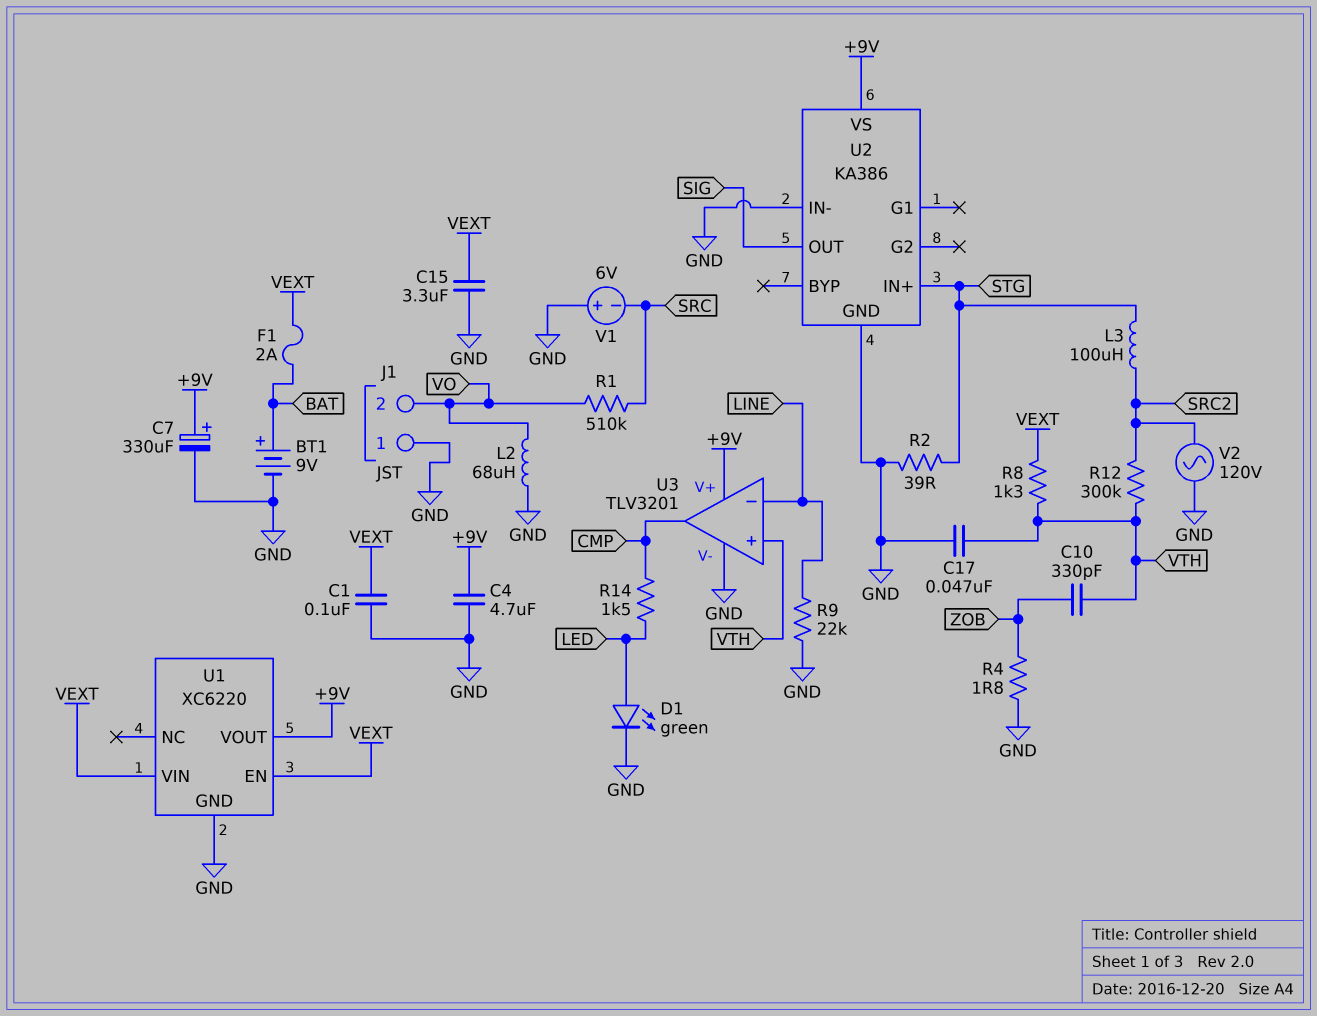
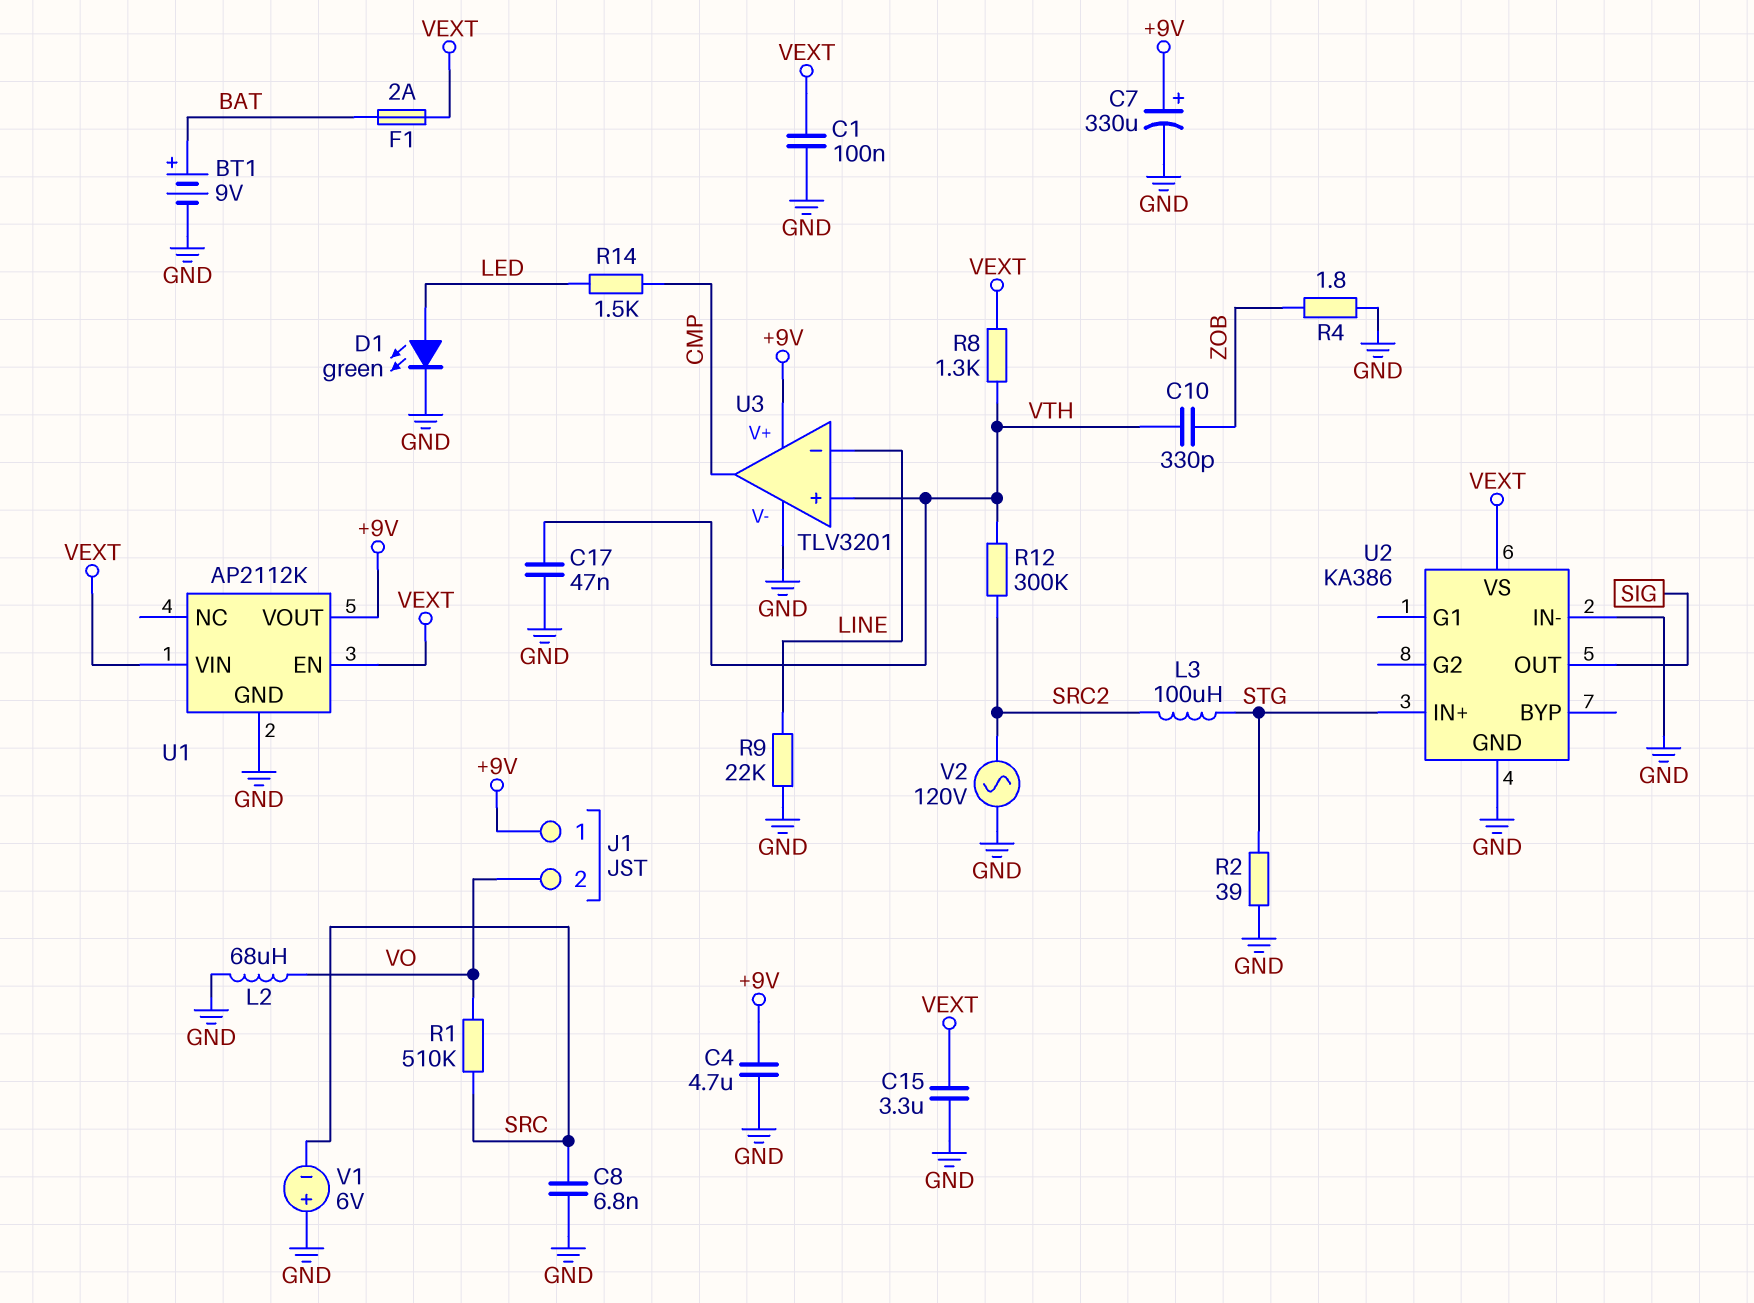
C8: none -> 6.8nF (GND, SRC)
J1 pin 1: GND -> +9V
U1: XC6220 -> AP2112K
U2 pin VS: +9V -> VEXT

